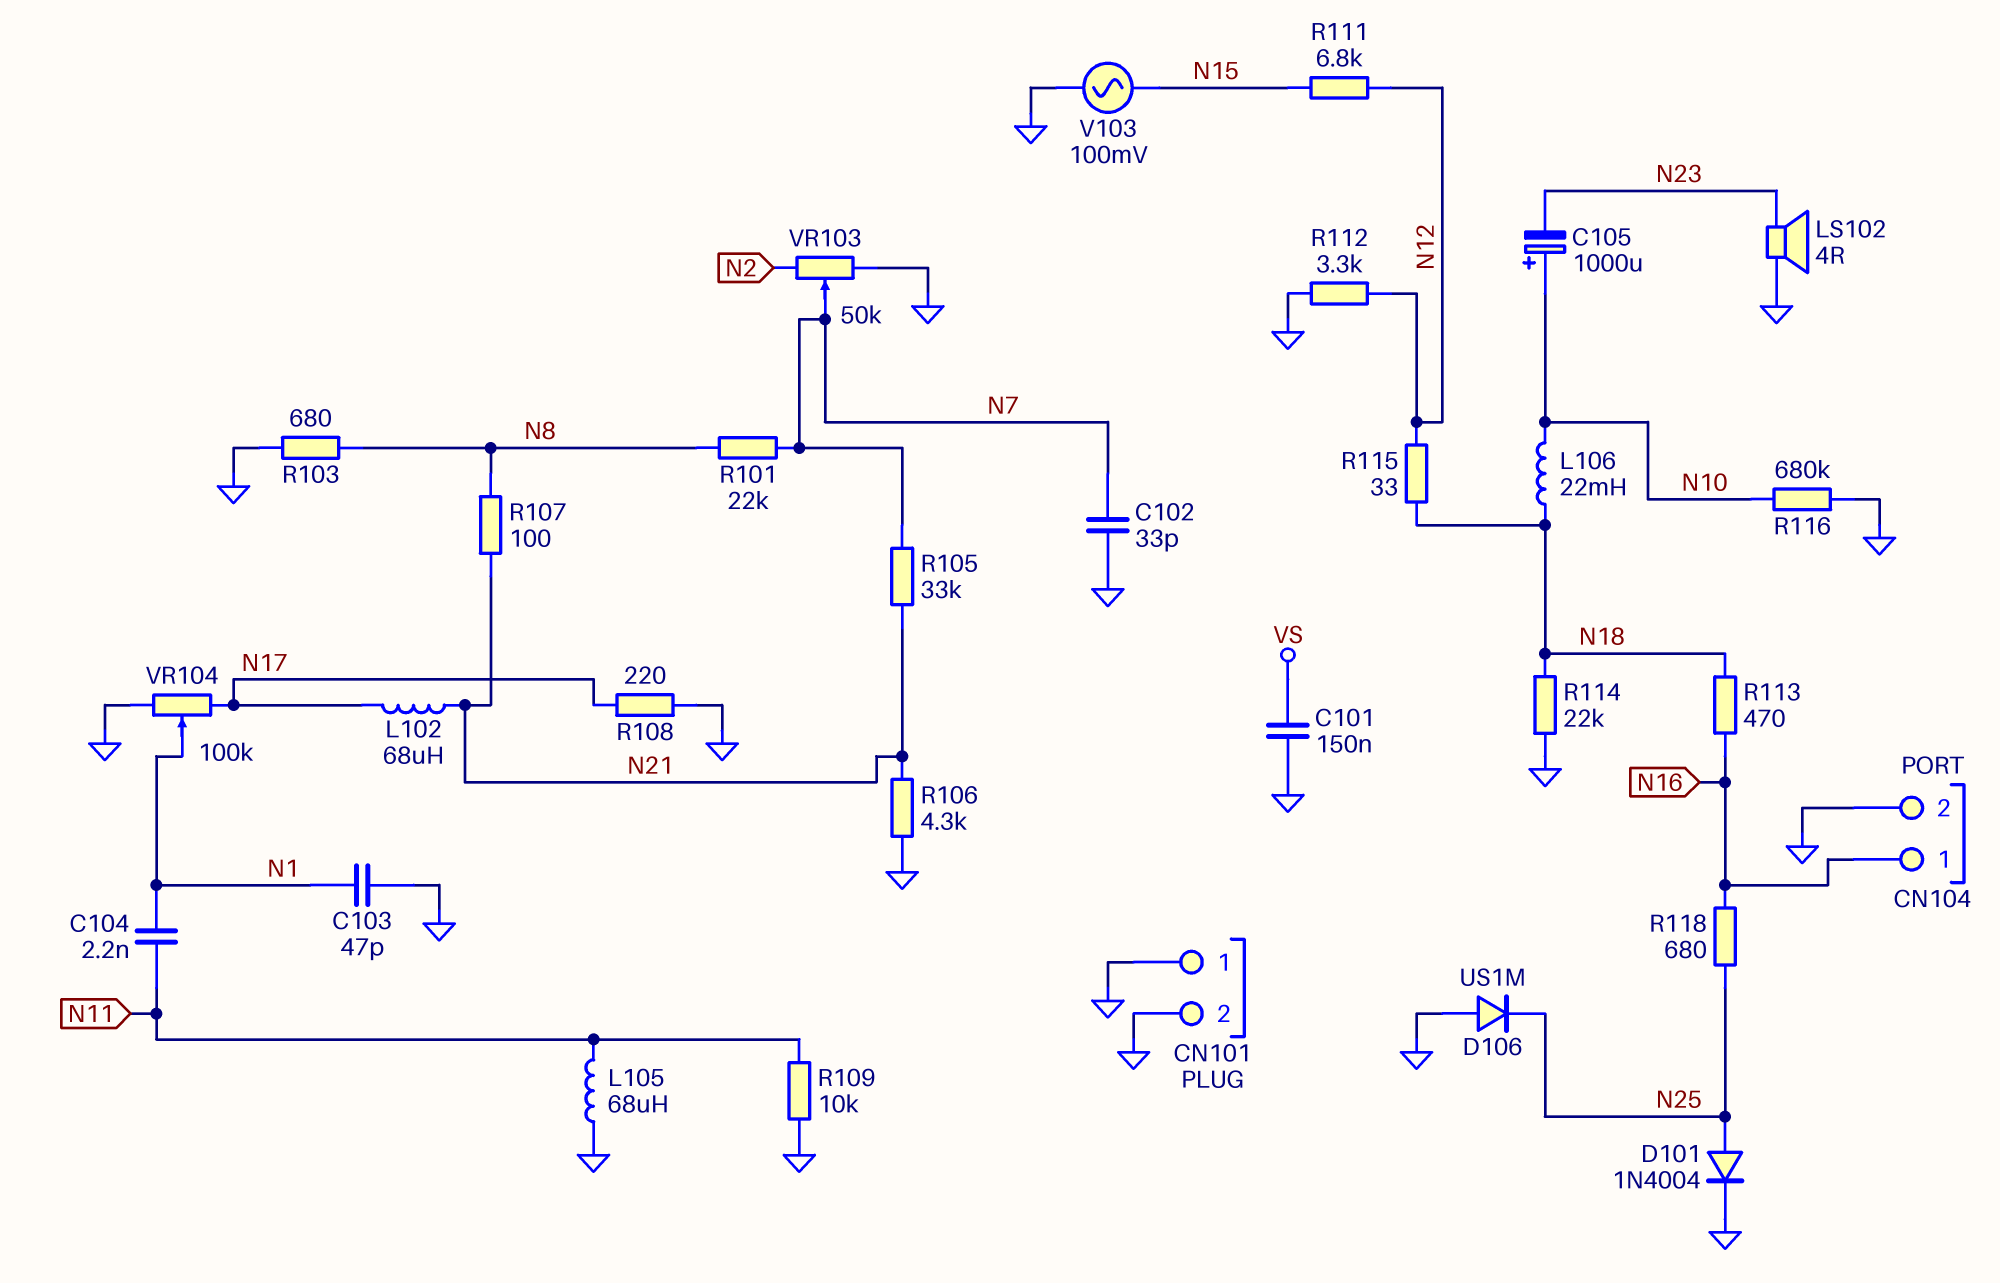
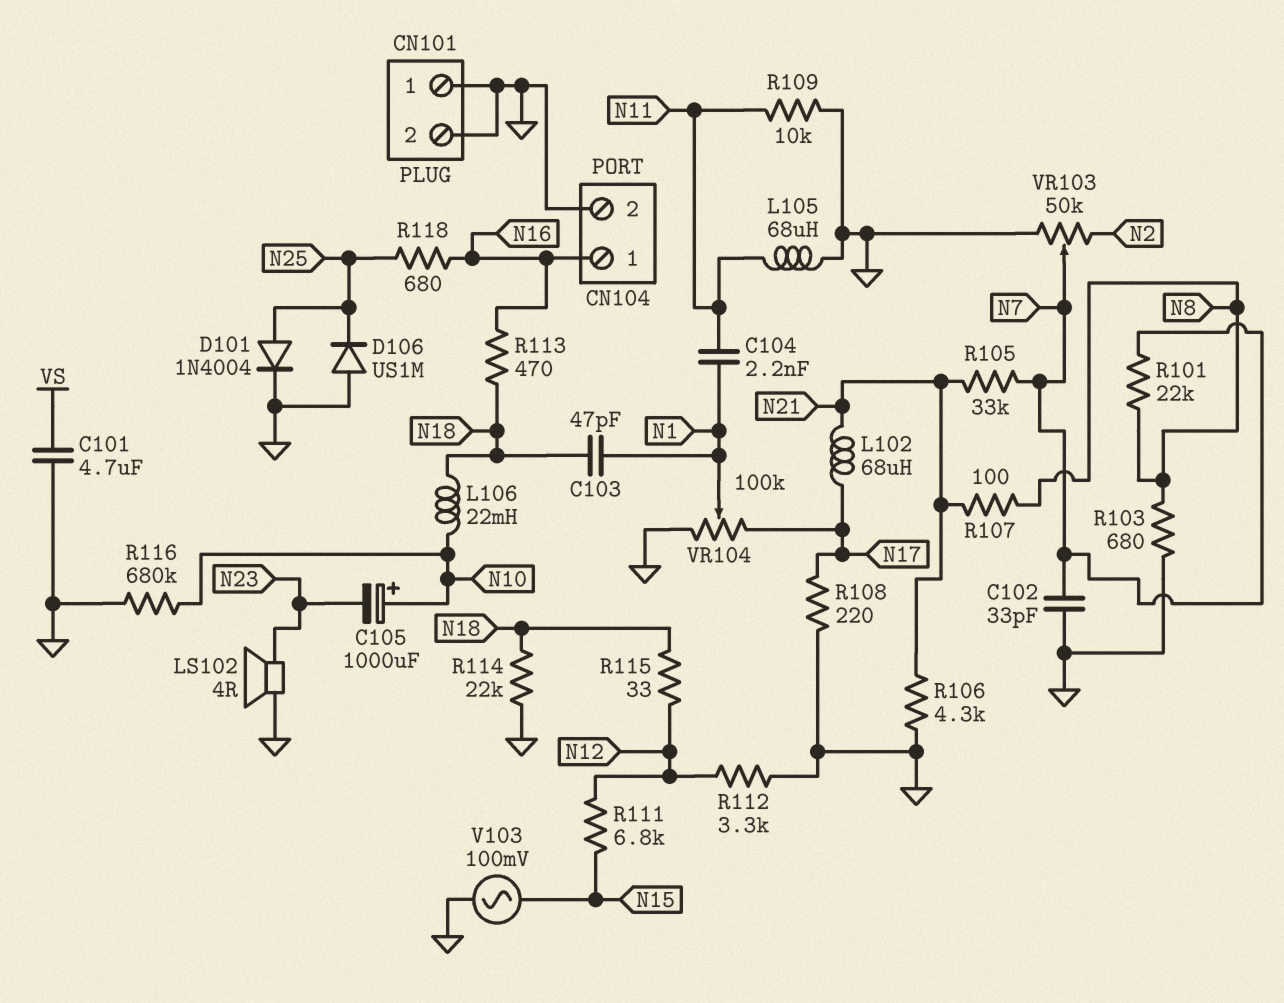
C101: 150nF (GND, VS) -> 4.7uF (GND, VS)
C103: 47pF (GND, N1) -> 47pF (N1, N18)

